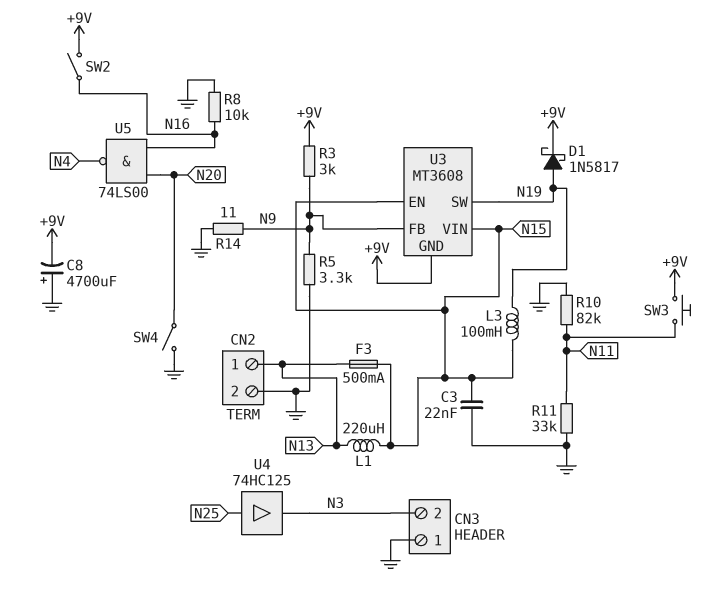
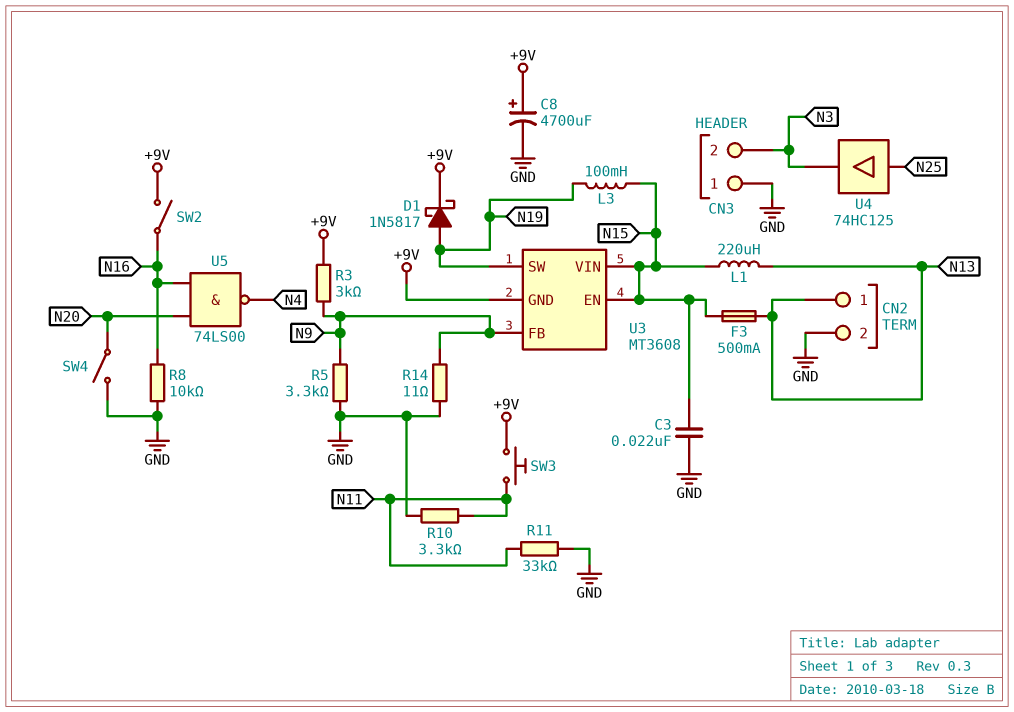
C8: 4700uF (plus GND, minus +9V) -> 4700uF (plus +9V, minus GND)
R10: 82k (GND, N11) -> 3.3k (GND, N11)

